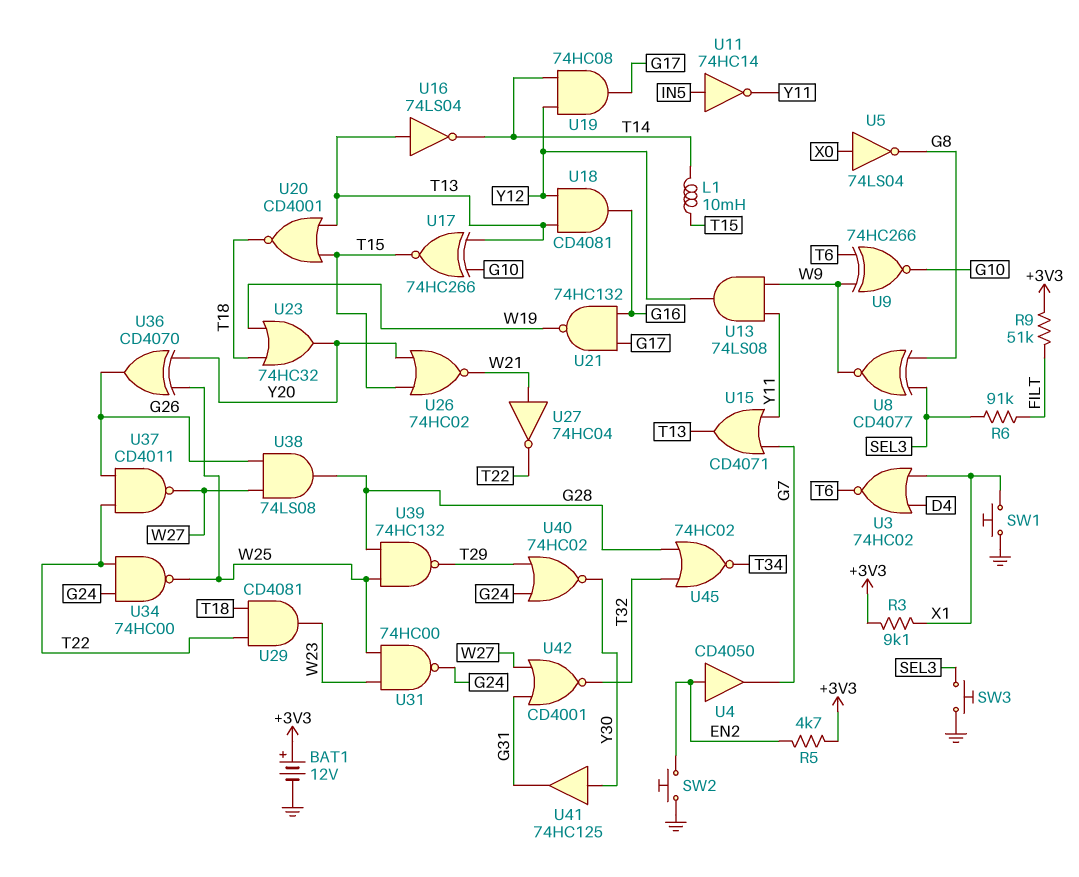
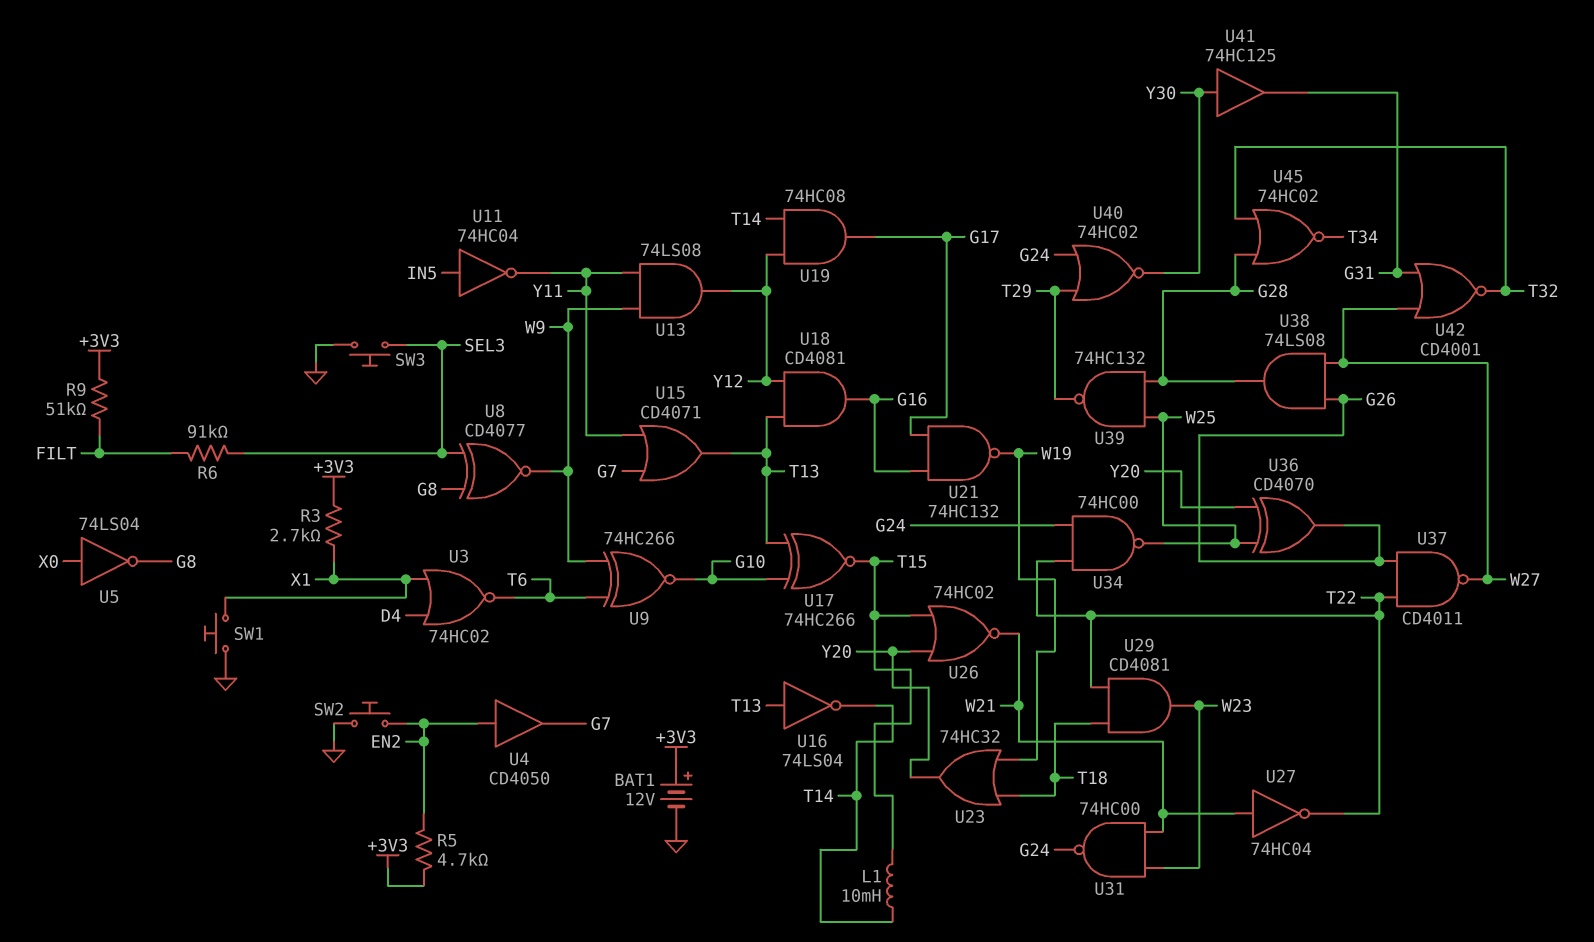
R3: 9.1k (+3V3, X1) -> 2.7k (+3V3, X1)
U11: NOT 74HC14 (in IN5, out Y11) -> NOT 74HC04 (in IN5, out Y11)
U20: NOR CD4001 (in T13, in T15, out T18) -> none
U31: NAND 74HC00 (in W23, in W25, out G24) -> NAND 74HC00 (in W21, in W23, out G24)

